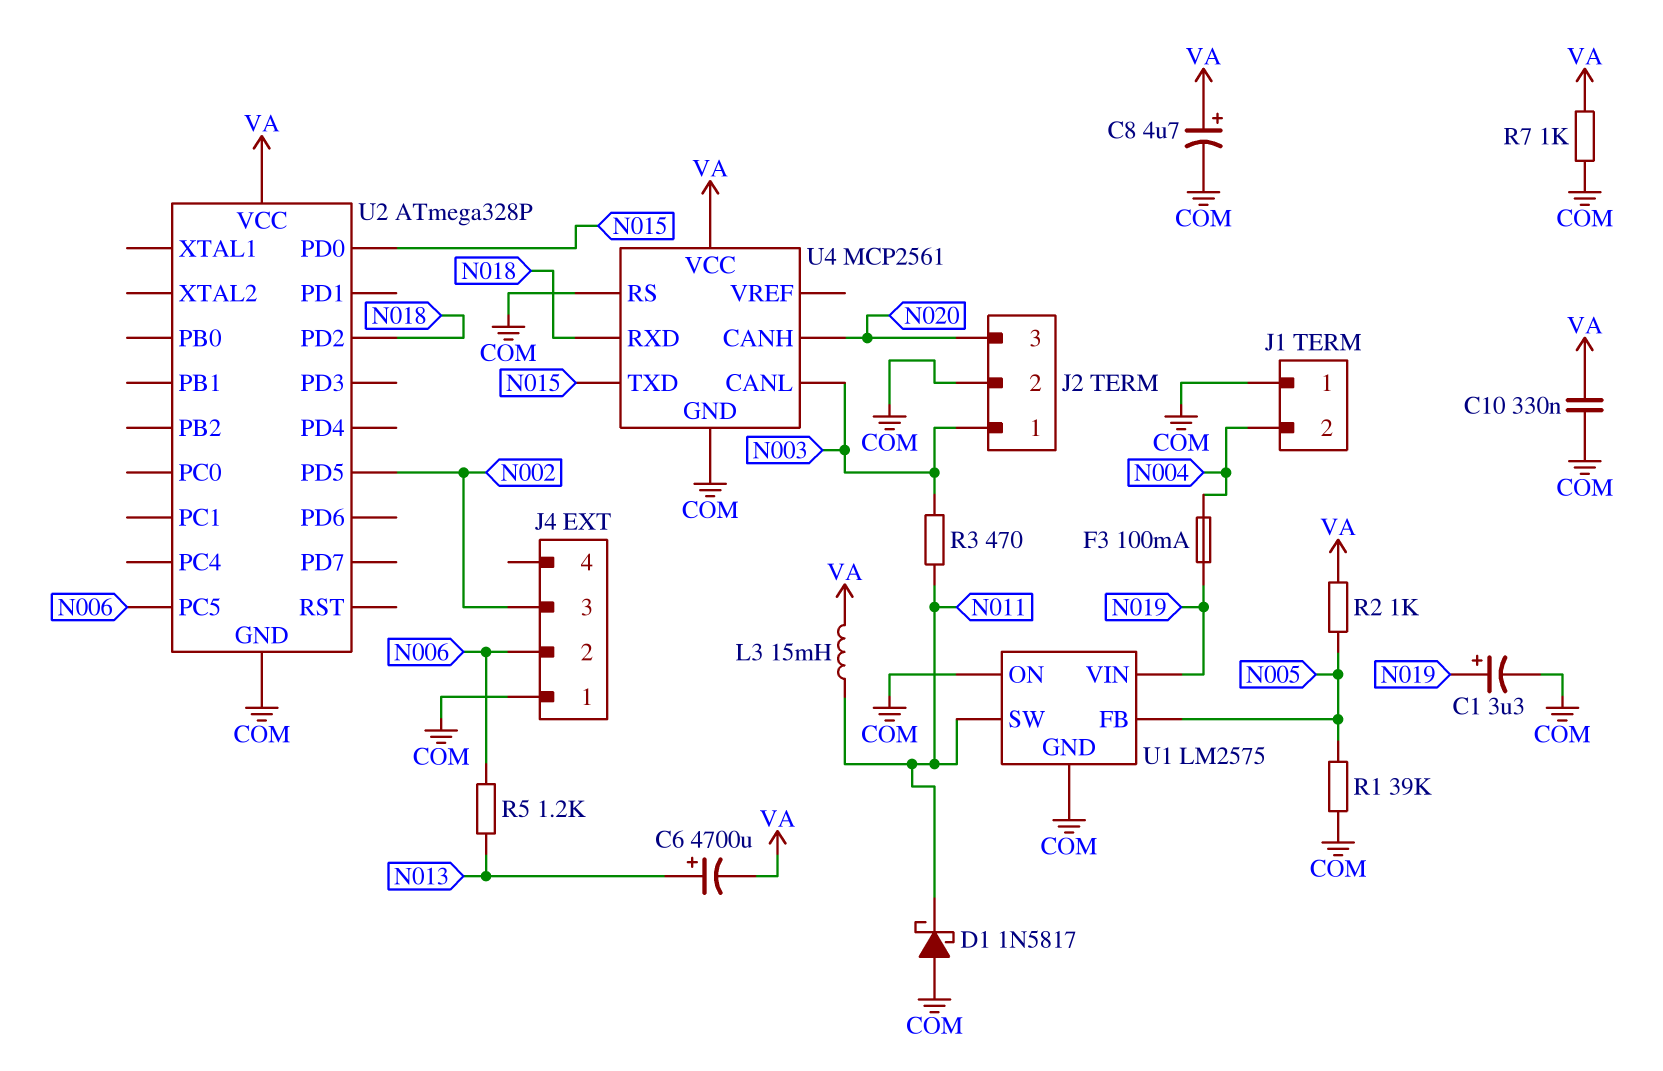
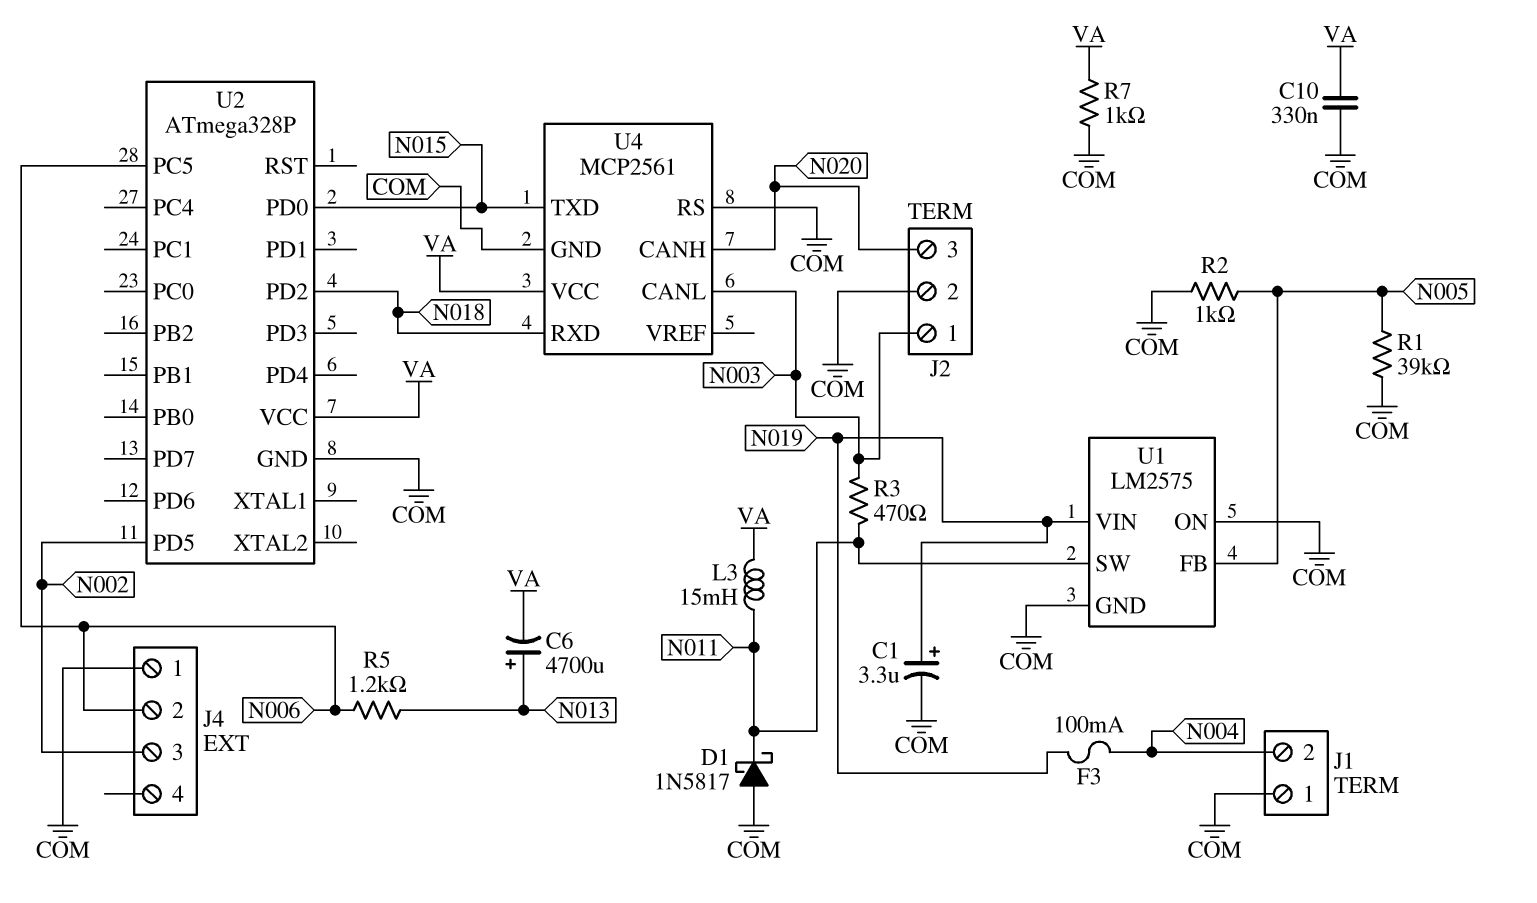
C8: 4.7uF (plus VA, minus COM) -> none
R2: 1k (N005, VA) -> 1k (COM, N005)

